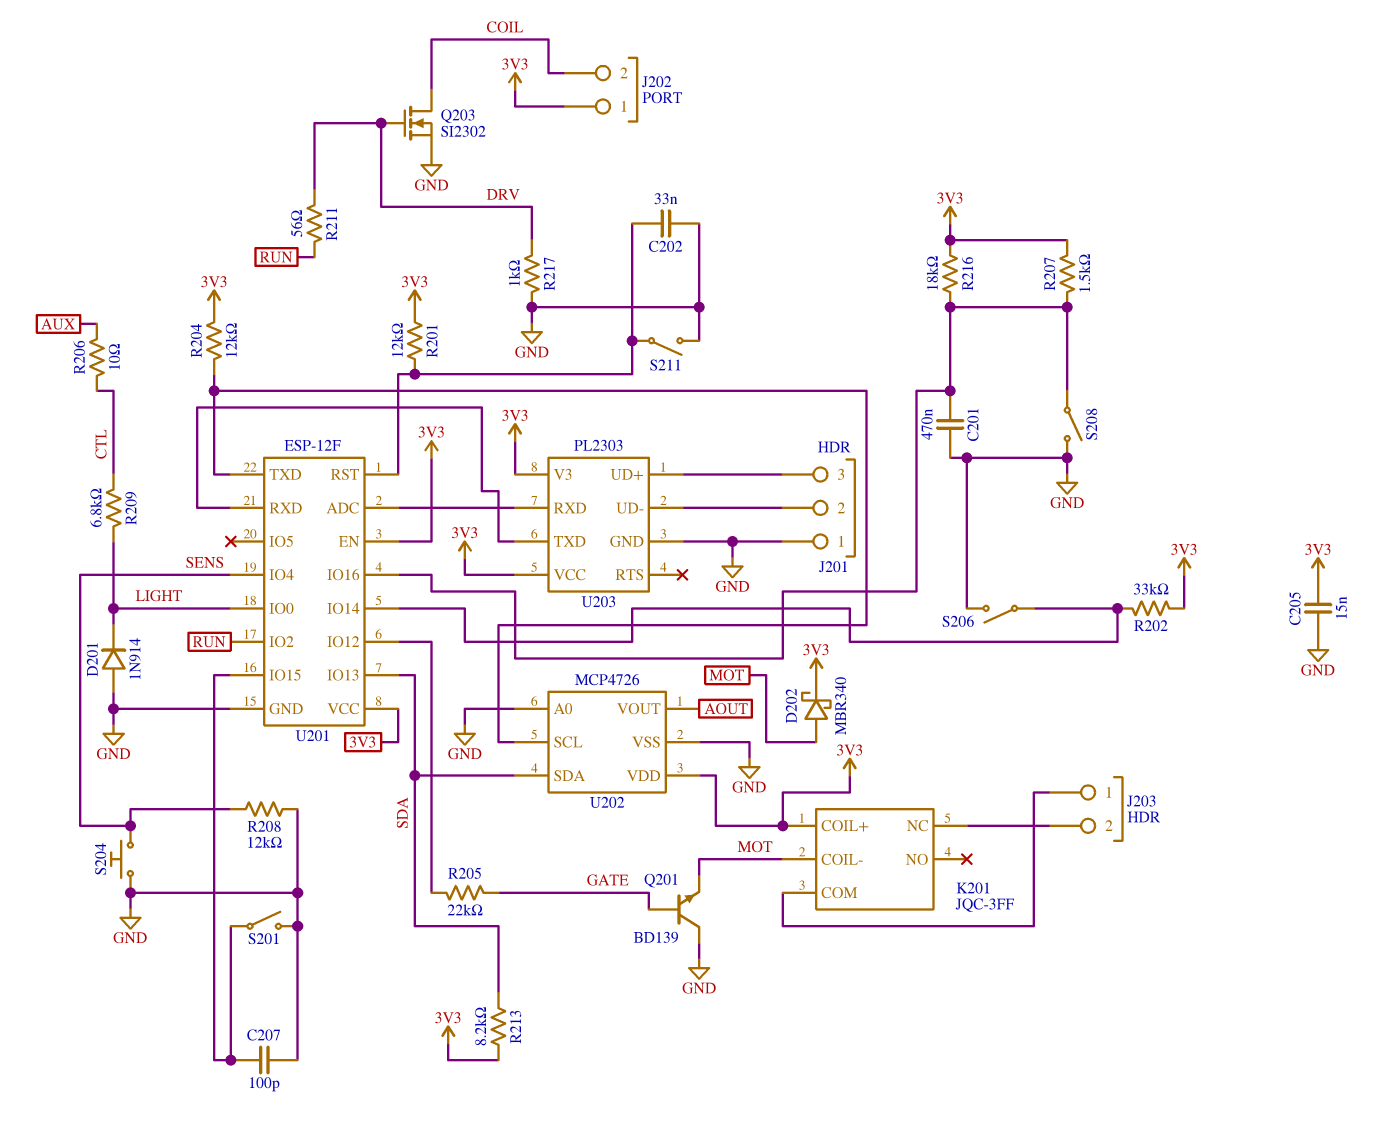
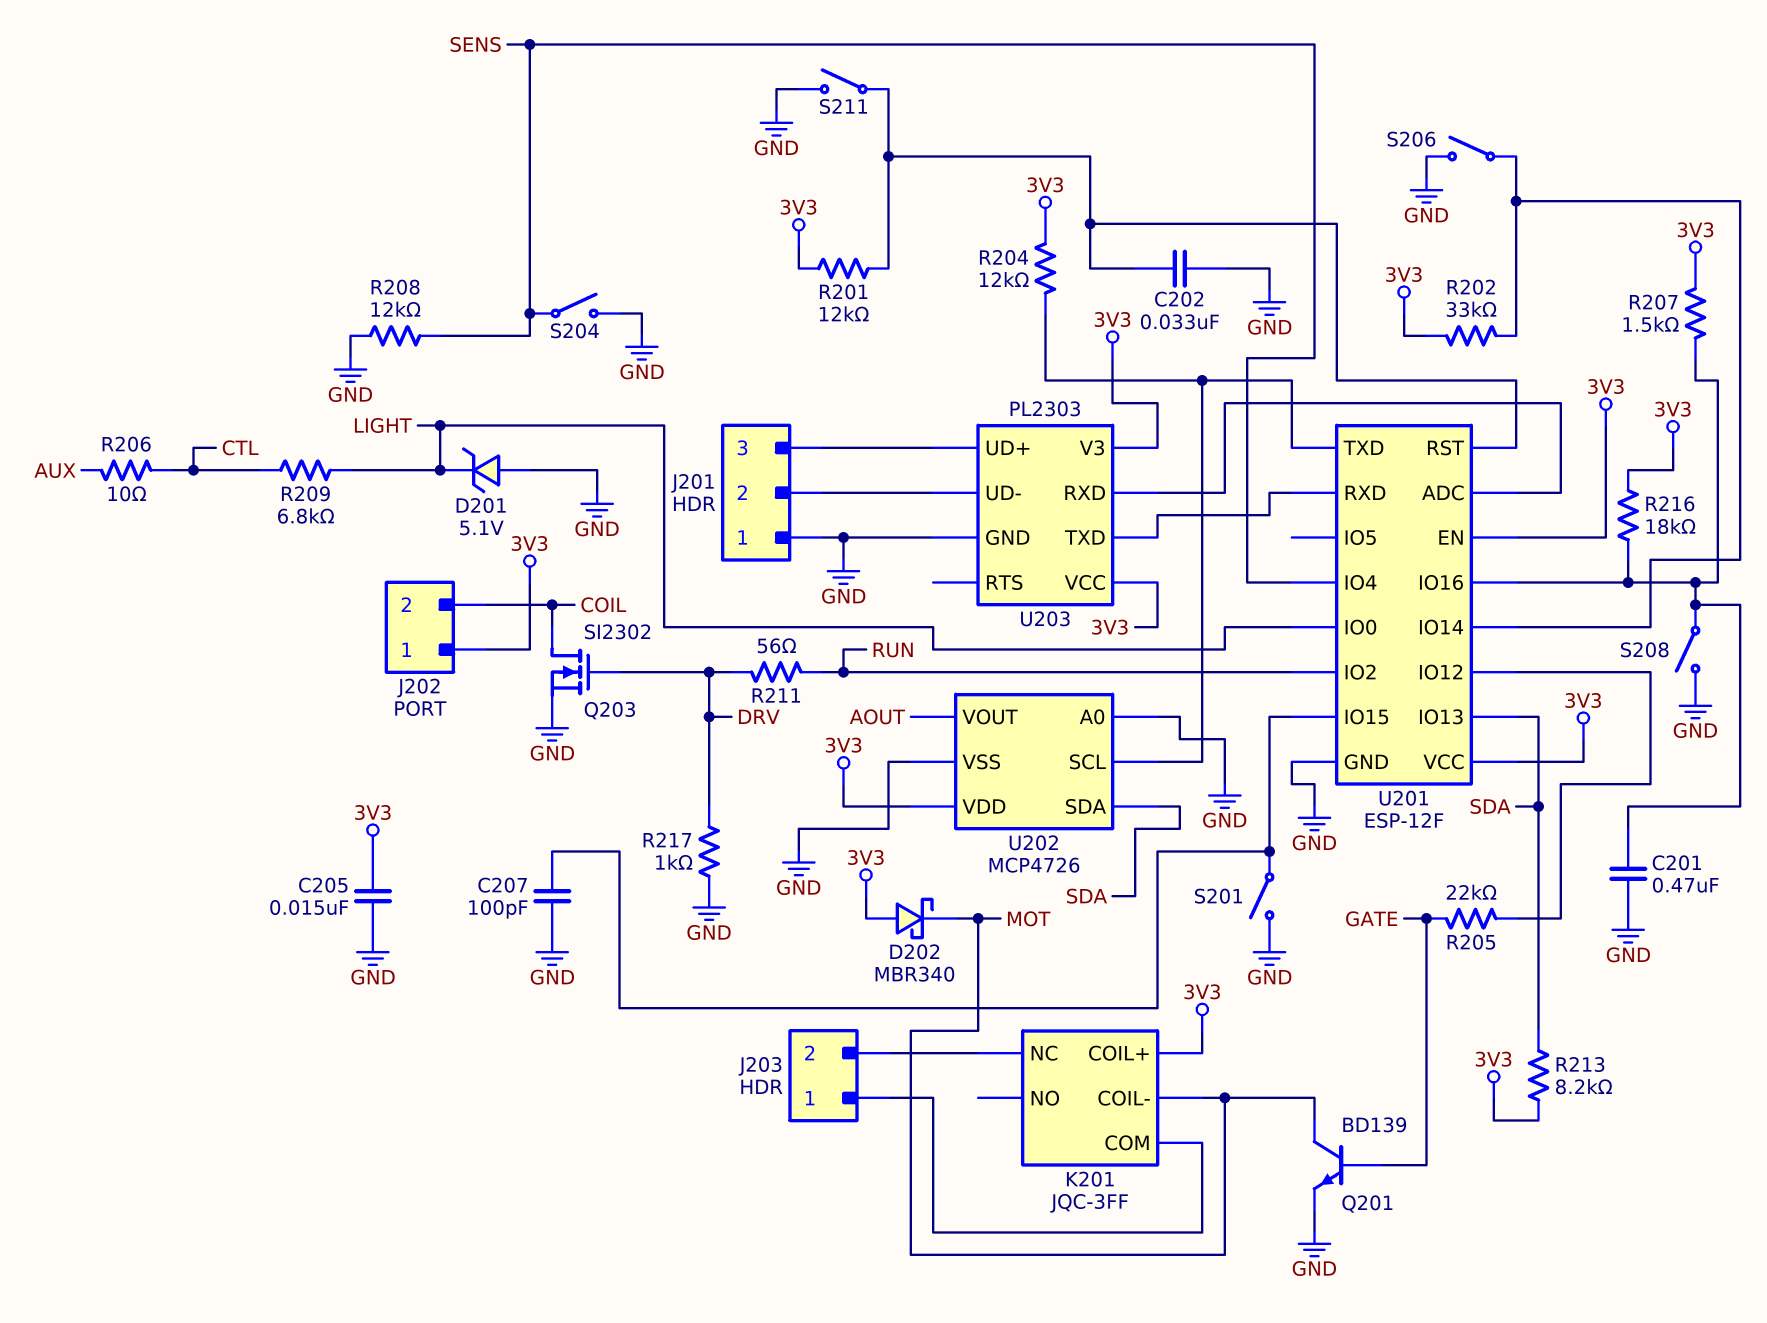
D201: diode 1N914 (A GND, K LIGHT) -> zener 5.1V (A GND, K LIGHT)
D202: schottky MBR340 (A MOT, K 3V3) -> schottky MBR340 (A 3V3, K MOT)
Q201: NPN BD139 (B GATE, C GND, E MOT) -> NPN BD139 (B GATE, C MOT, E GND)
S204: button (GND, SENS) -> switch (GND, SENS)

